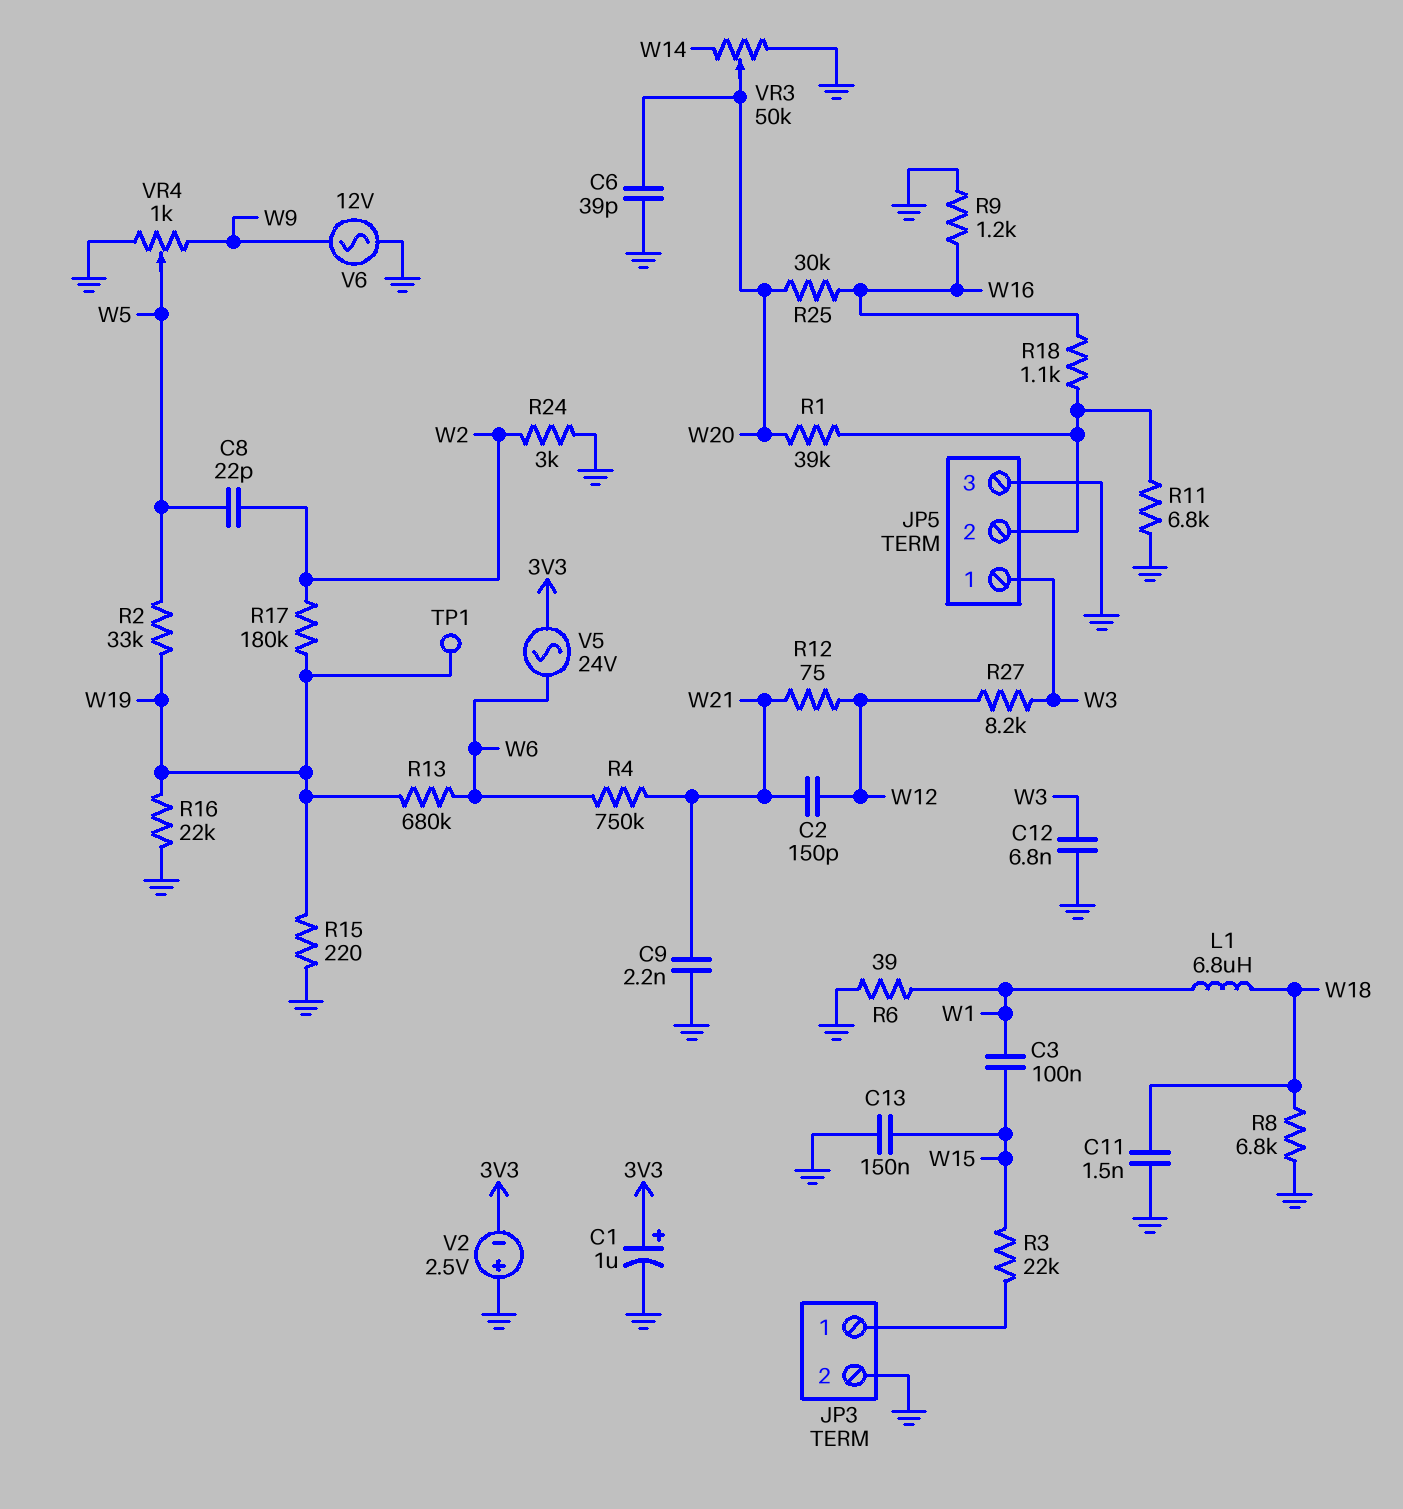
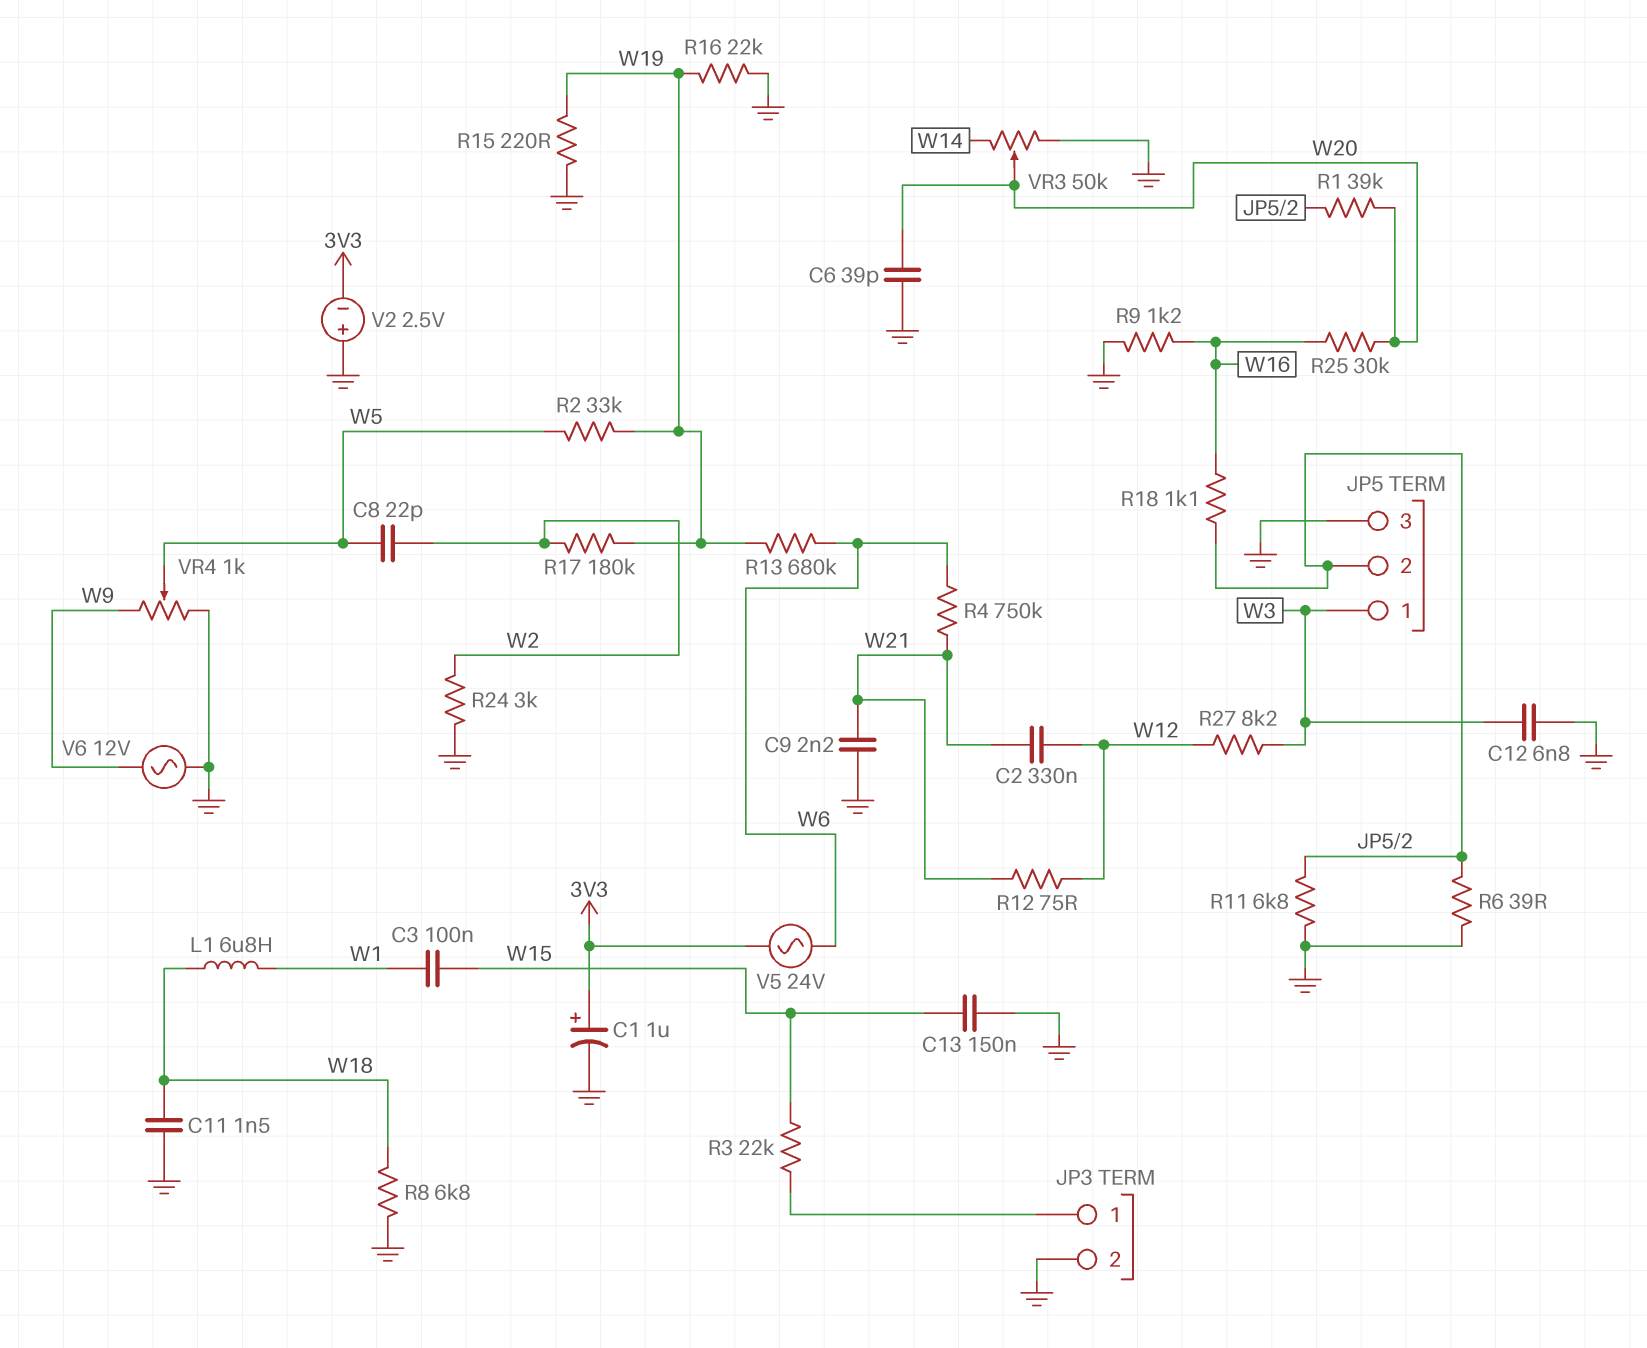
C2: 150pF (W12, W21) -> 330nF (W12, W21)
R6: 39 (GND, W1) -> 39 (GND, JP5/2)
TP1: test point (W19) -> none

